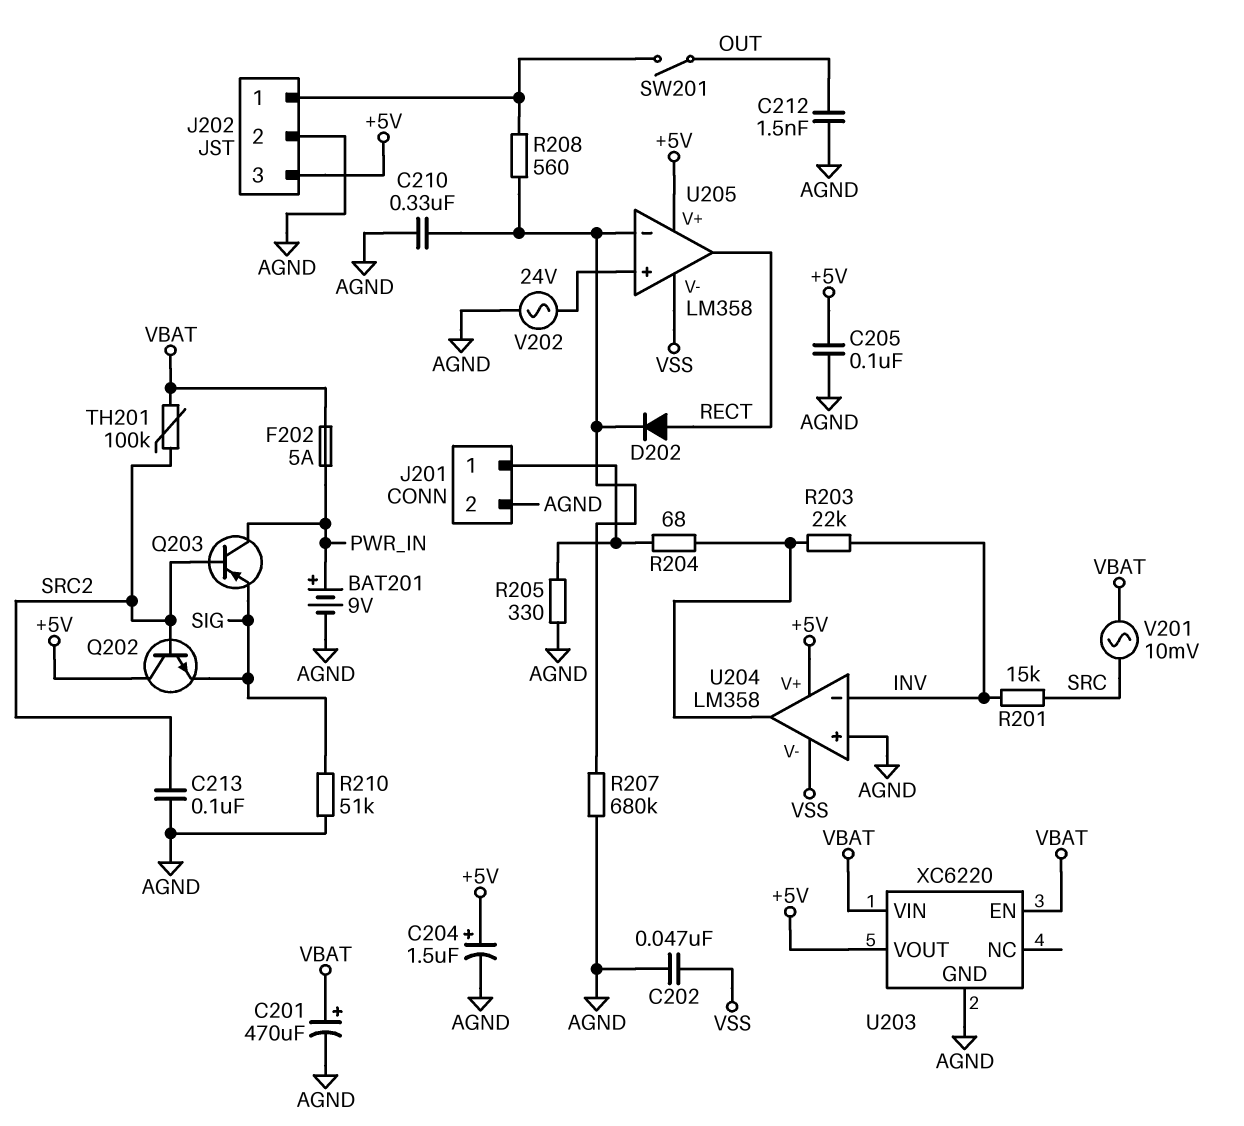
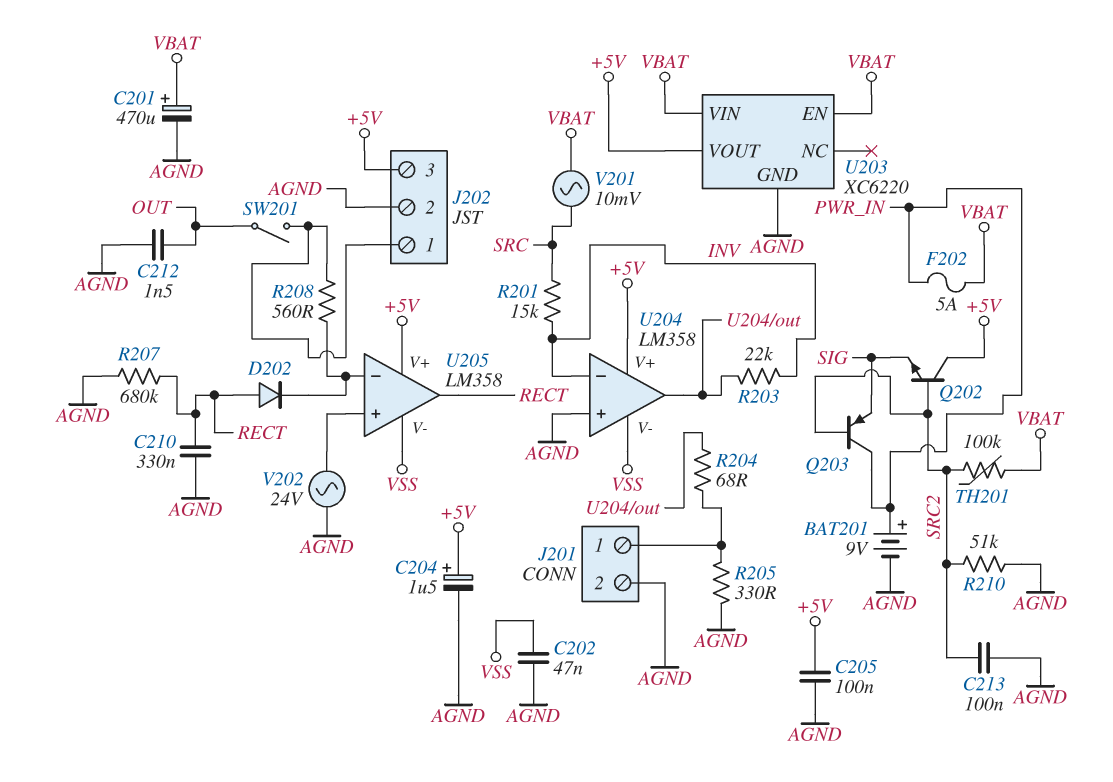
C210: 330nF (AGND, U205/in-) -> 330nF (AGND, RECT)
R207: 680k (AGND, U205/in-) -> 680k (AGND, RECT)
R210: 51k (AGND, SIG) -> 51k (AGND, SRC2)

